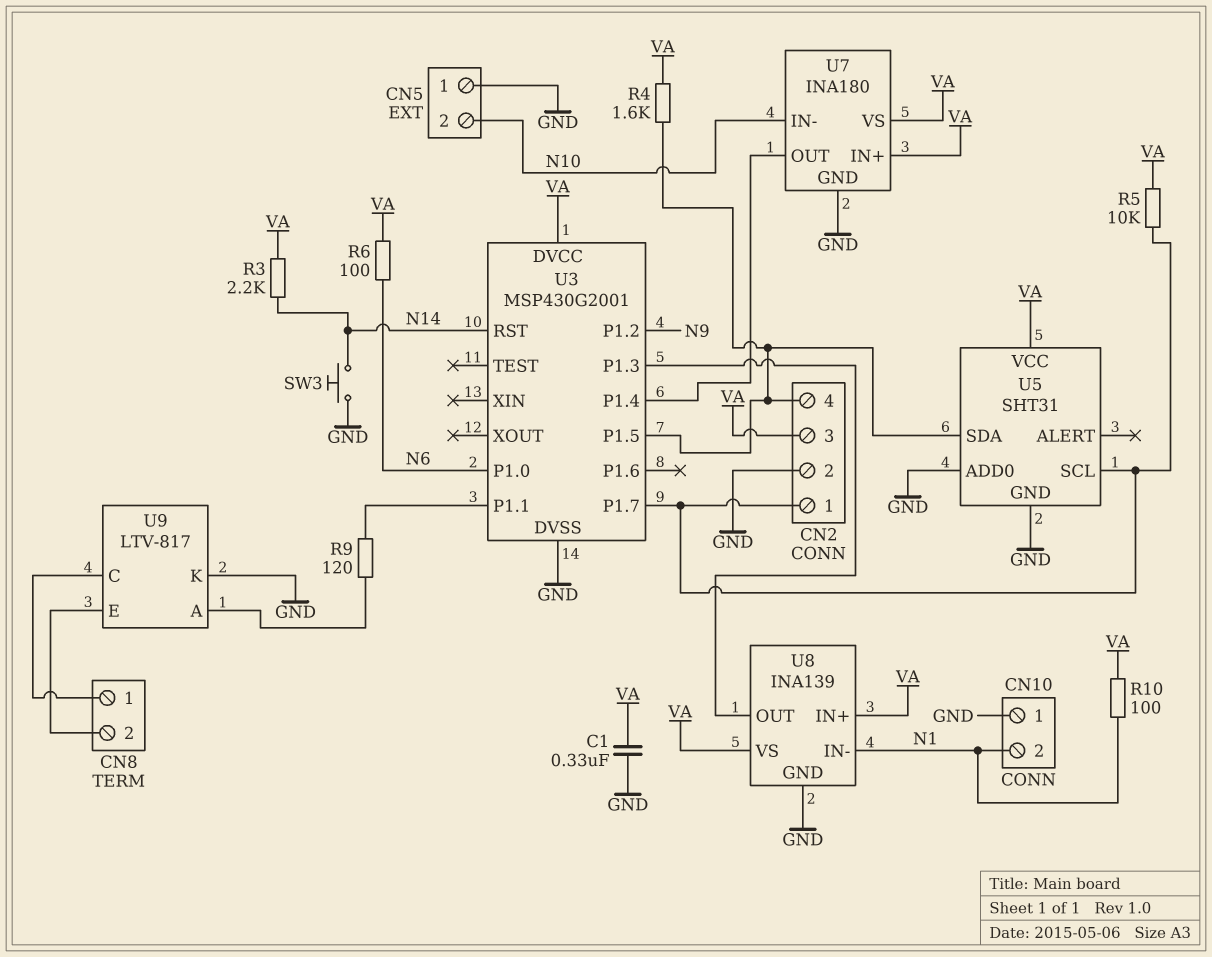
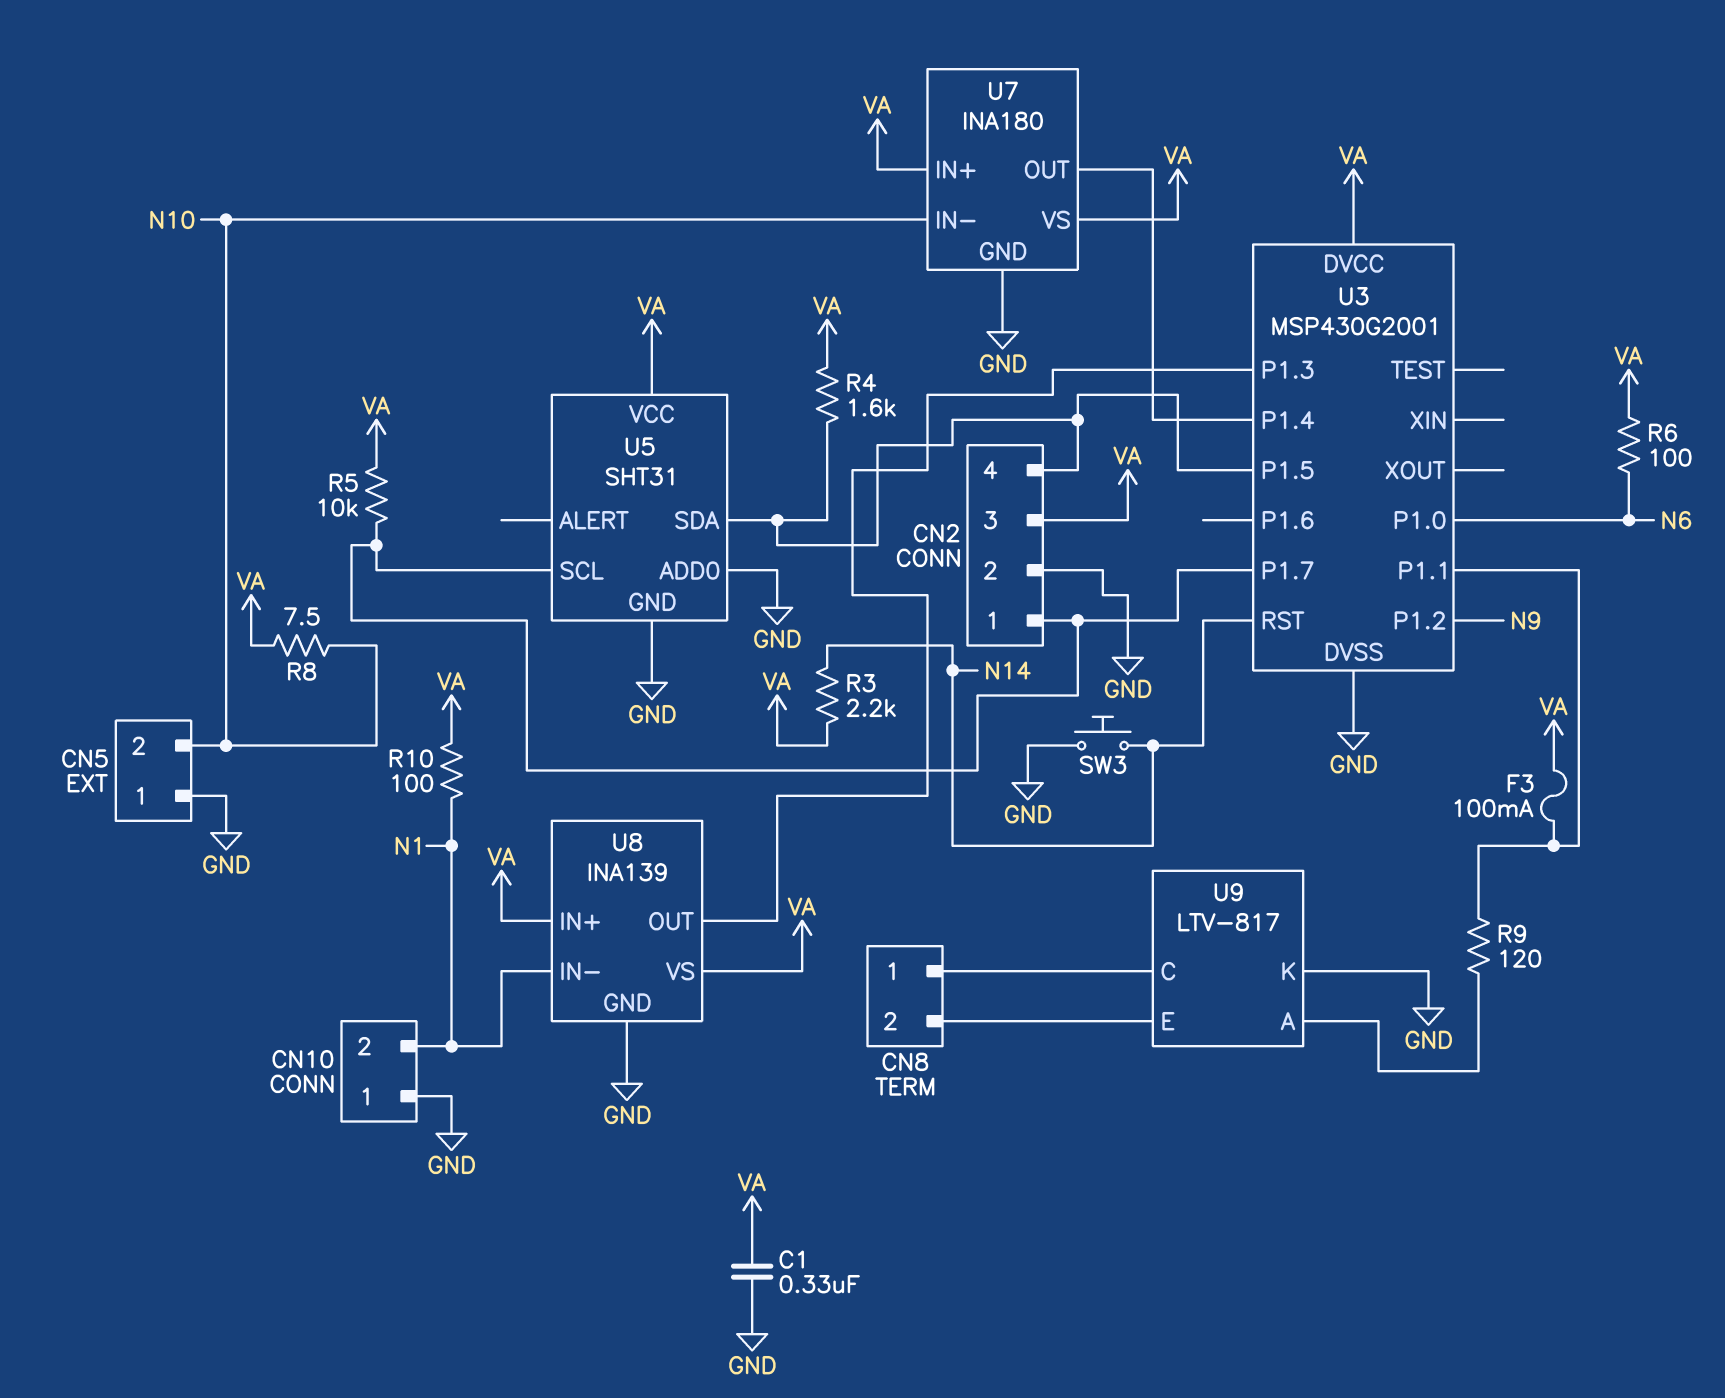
F3: none -> 100mA (U3/P1.1, VA)
R8: none -> 7.5 (N10, VA)

